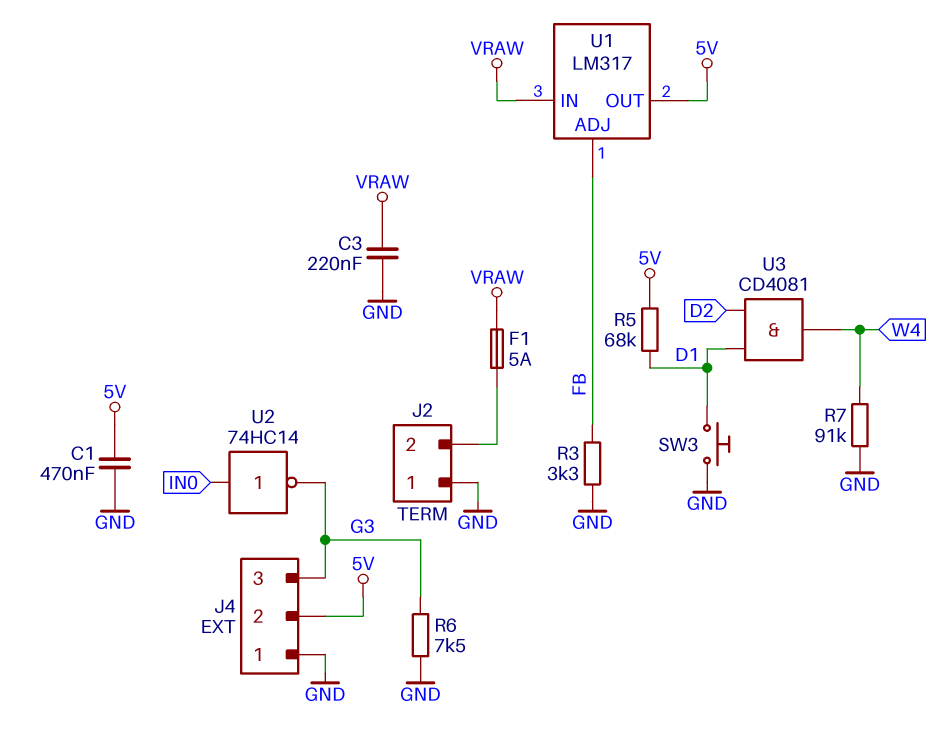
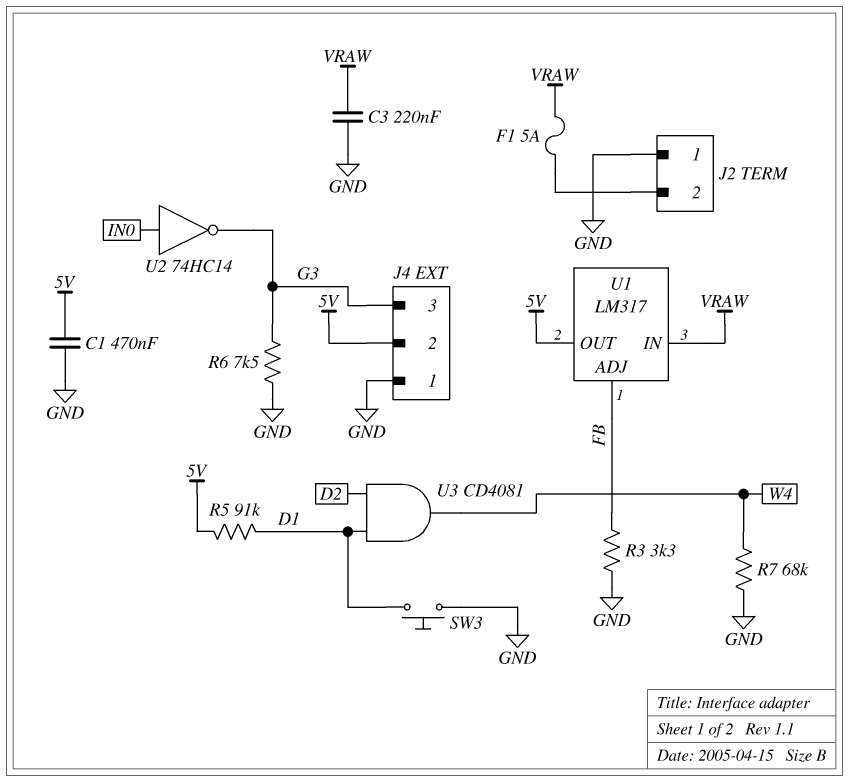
R5: 68k (5V, D1) -> 91k (5V, D1)
R7: 91k (GND, W4) -> 68k (GND, W4)

